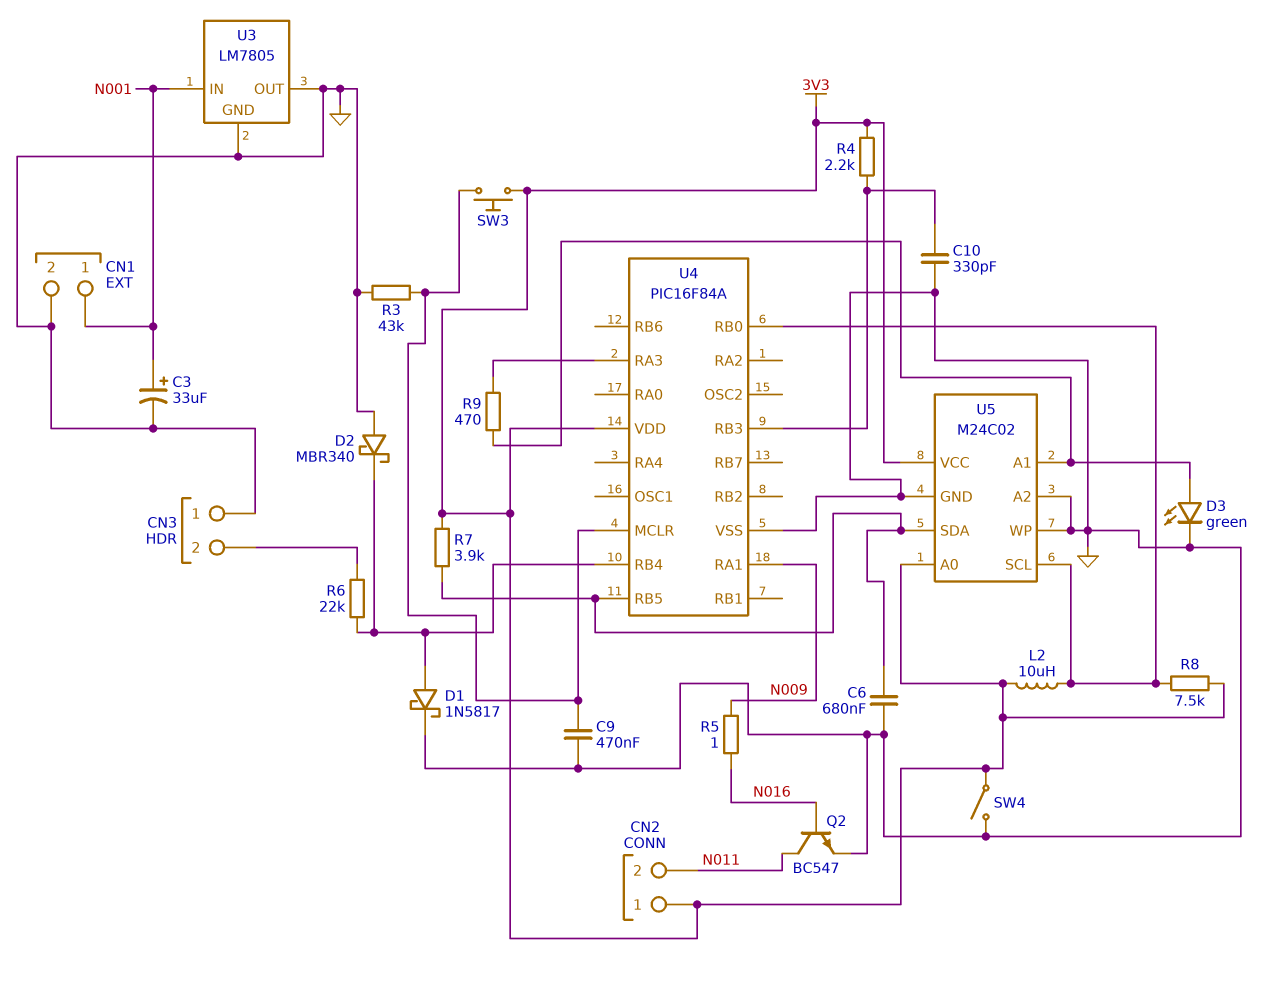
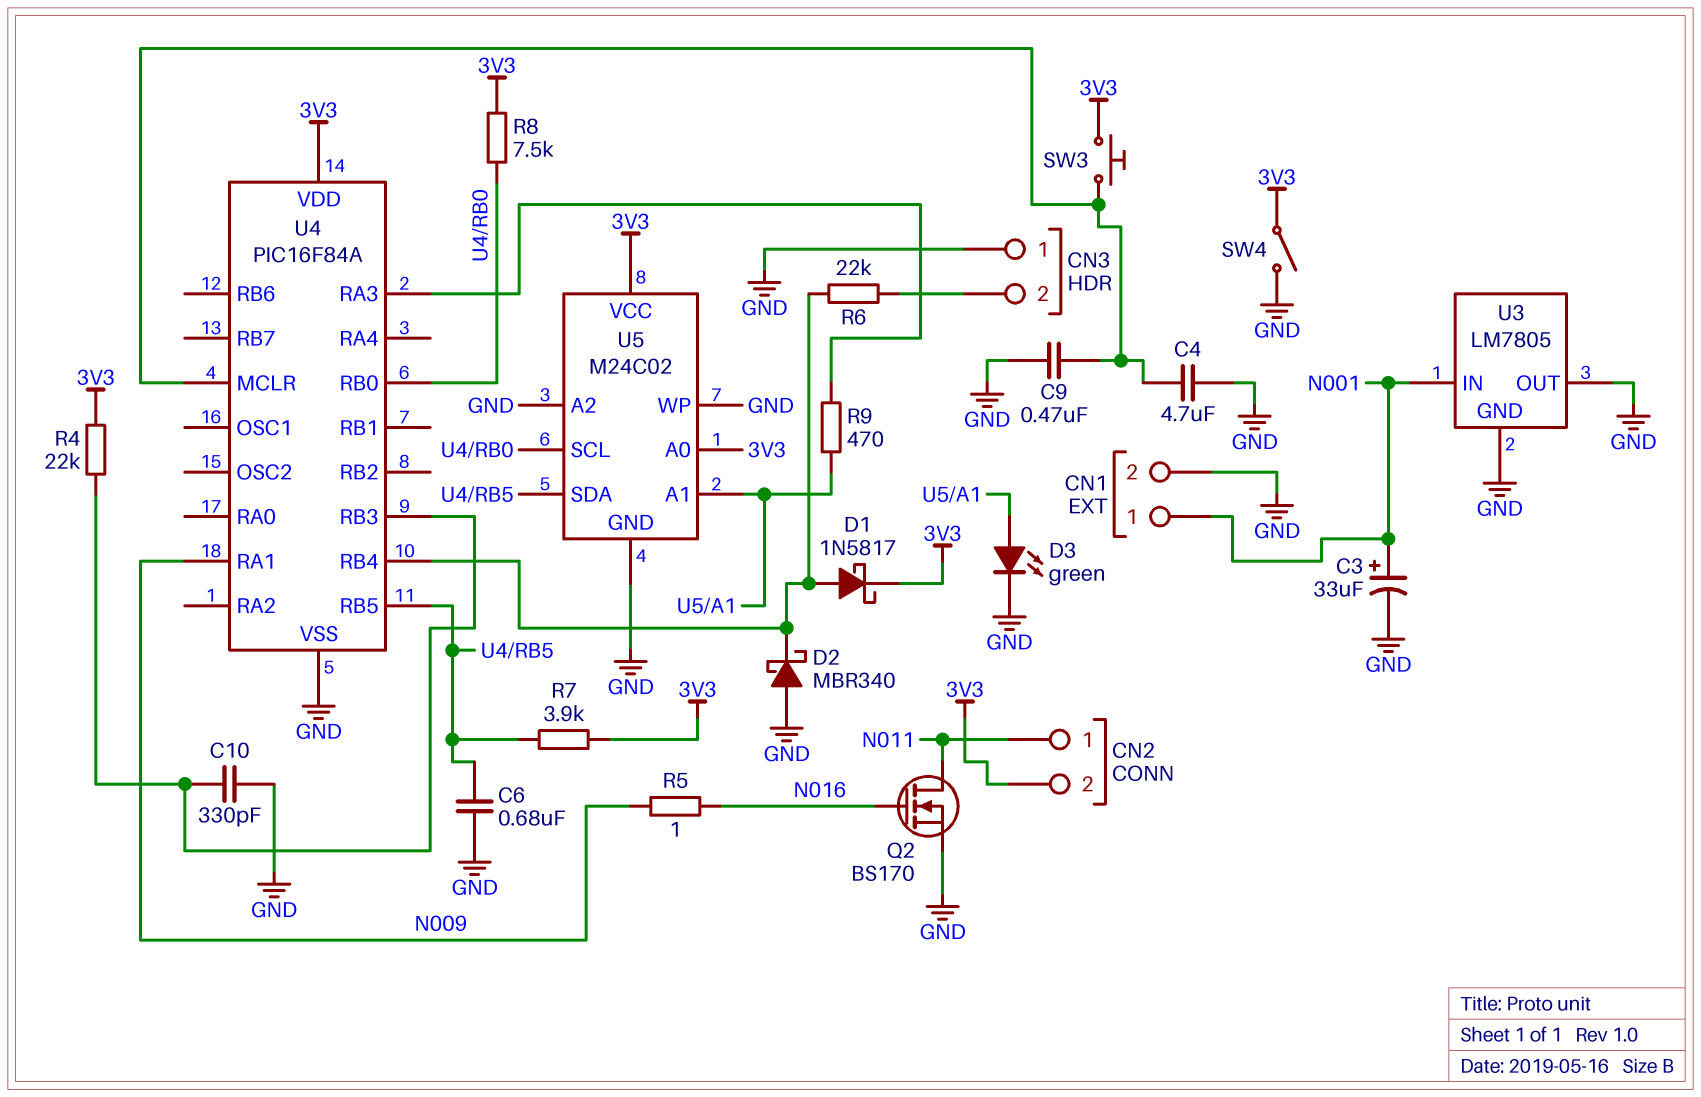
C4: none -> 4.7uF (GND, U4/MCLR)
CN2 pin 1: 3V3 -> N011
CN2 pin 2: N011 -> 3V3
D1: schottky 1N5817 (A U4/RB4, K GND) -> schottky 1N5817 (A U4/RB4, K 3V3)
L2: 10uH (3V3, U4/RB0) -> none
Q2: NPN BC547 (B N016, C N011, E GND) -> NMOS BS170 (G N016, D N011, S GND)
R3: 43k (GND, U4/MCLR) -> none
R4: 2.2k (3V3, U4/RB3) -> 22k (3V3, U4/RB3)

